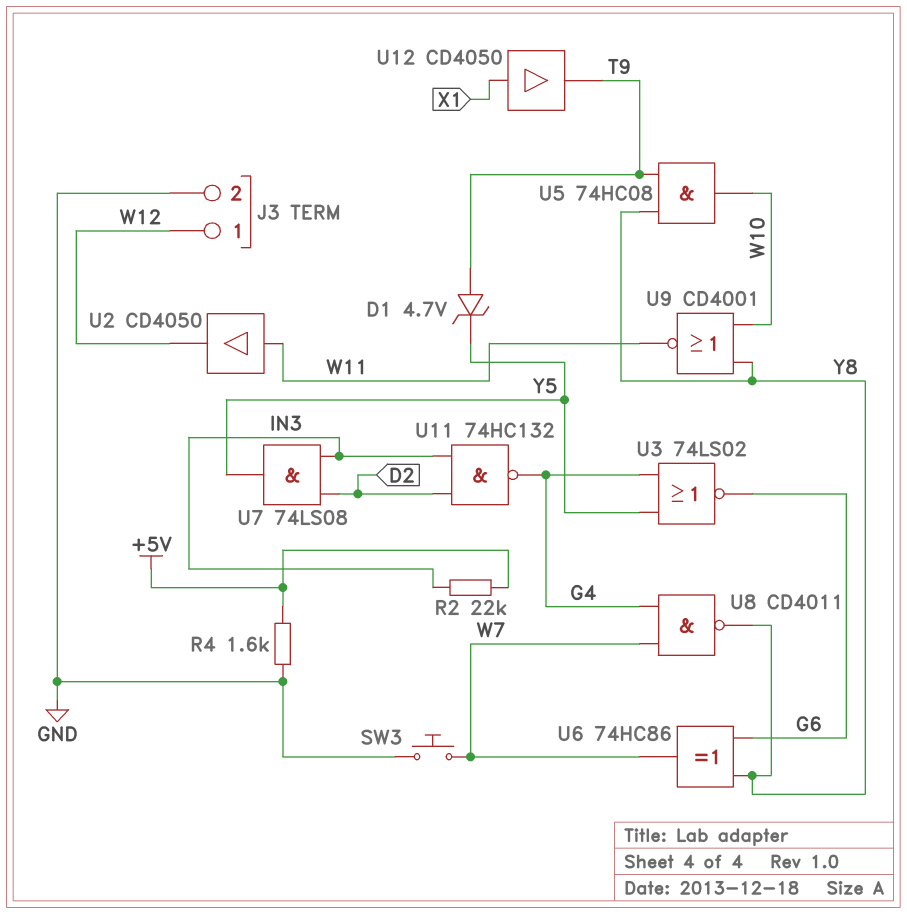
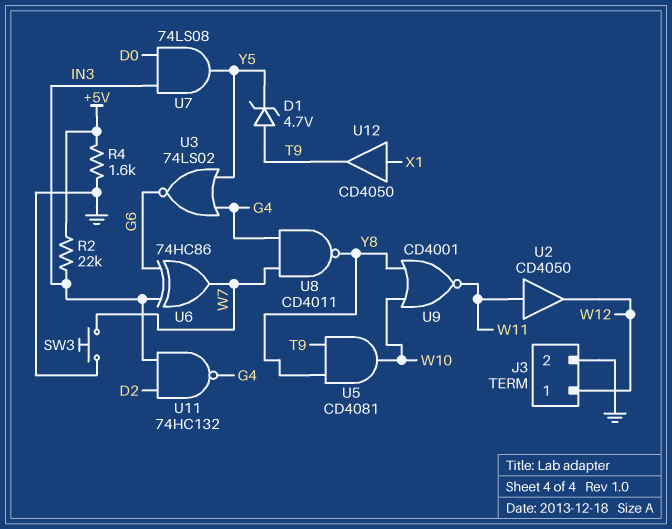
U5: AND 74HC08 (in T9, in Y8, out W10) -> AND CD4081 (in T9, in Y8, out W10)
U6: XOR 74HC86 (in G6, in Y8, out W7) -> XOR 74HC86 (in G6, in IN3, out W7)
U7: AND 74LS08 (in D2, in IN3, out Y5) -> AND 74LS08 (in D0, in IN3, out Y5)

